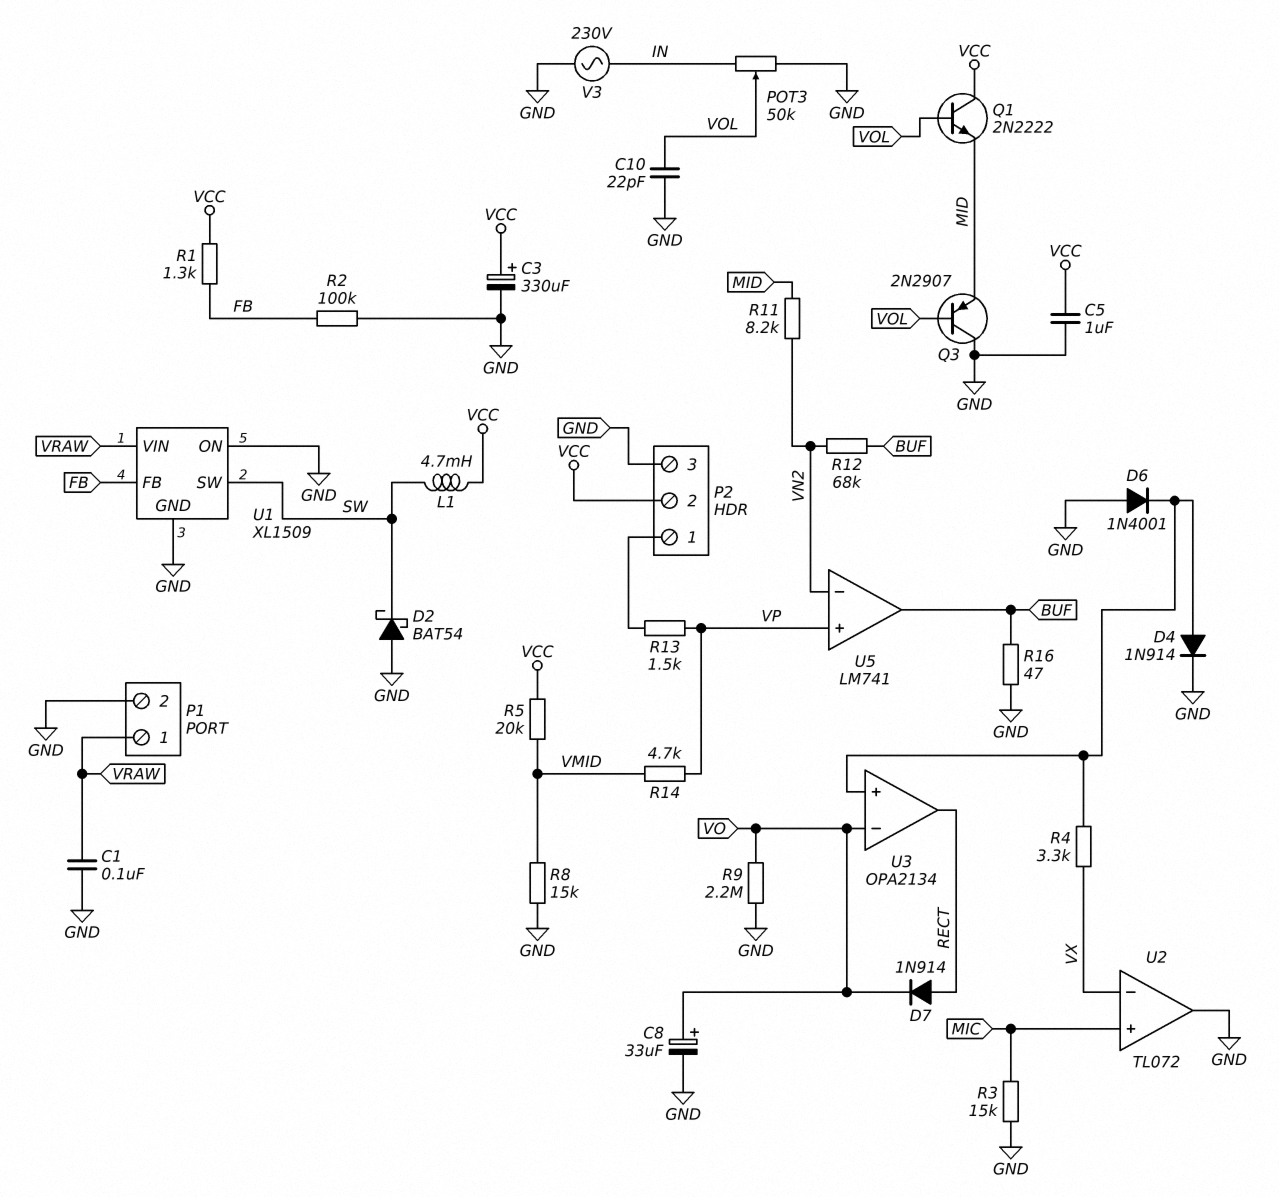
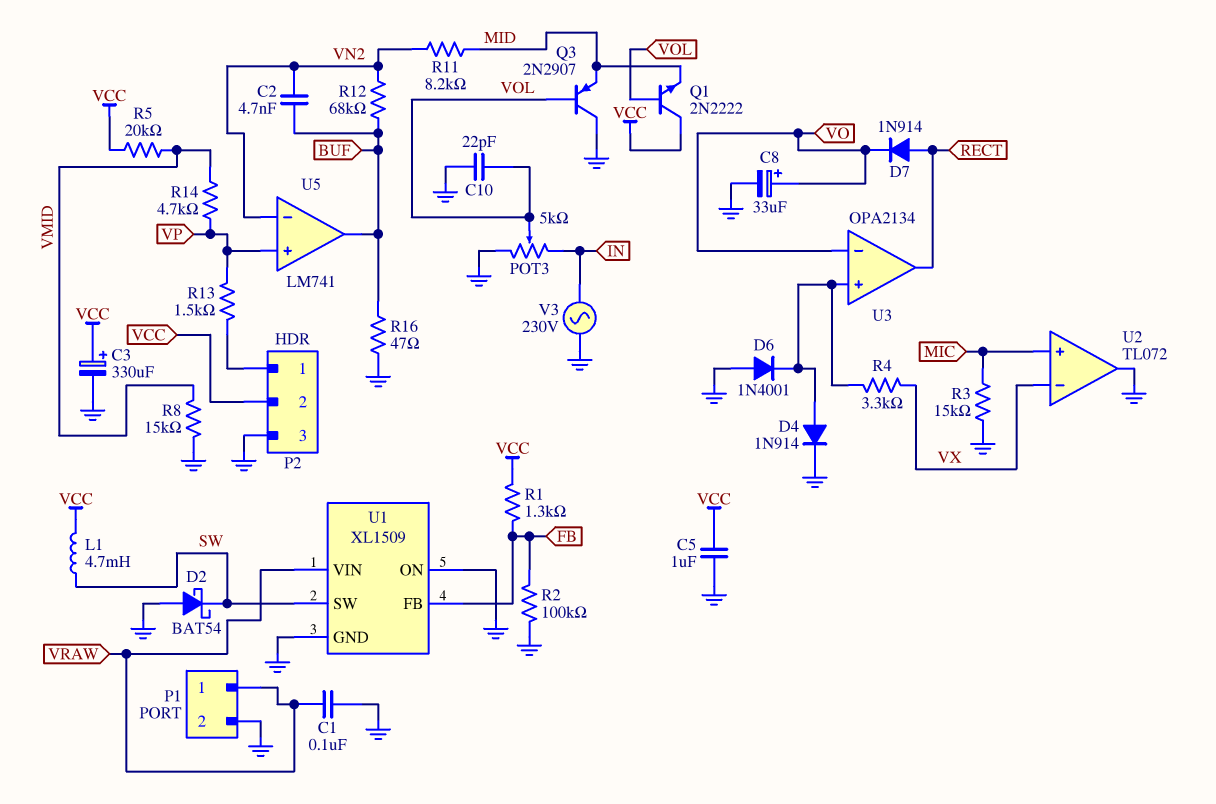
C2: none -> 4.7nF (BUF, VN2)
POT3: 50k (GND, IN, wiper VOL) -> 5k (GND, IN, wiper VOL)
R9: 2.2M (GND, VO) -> none

